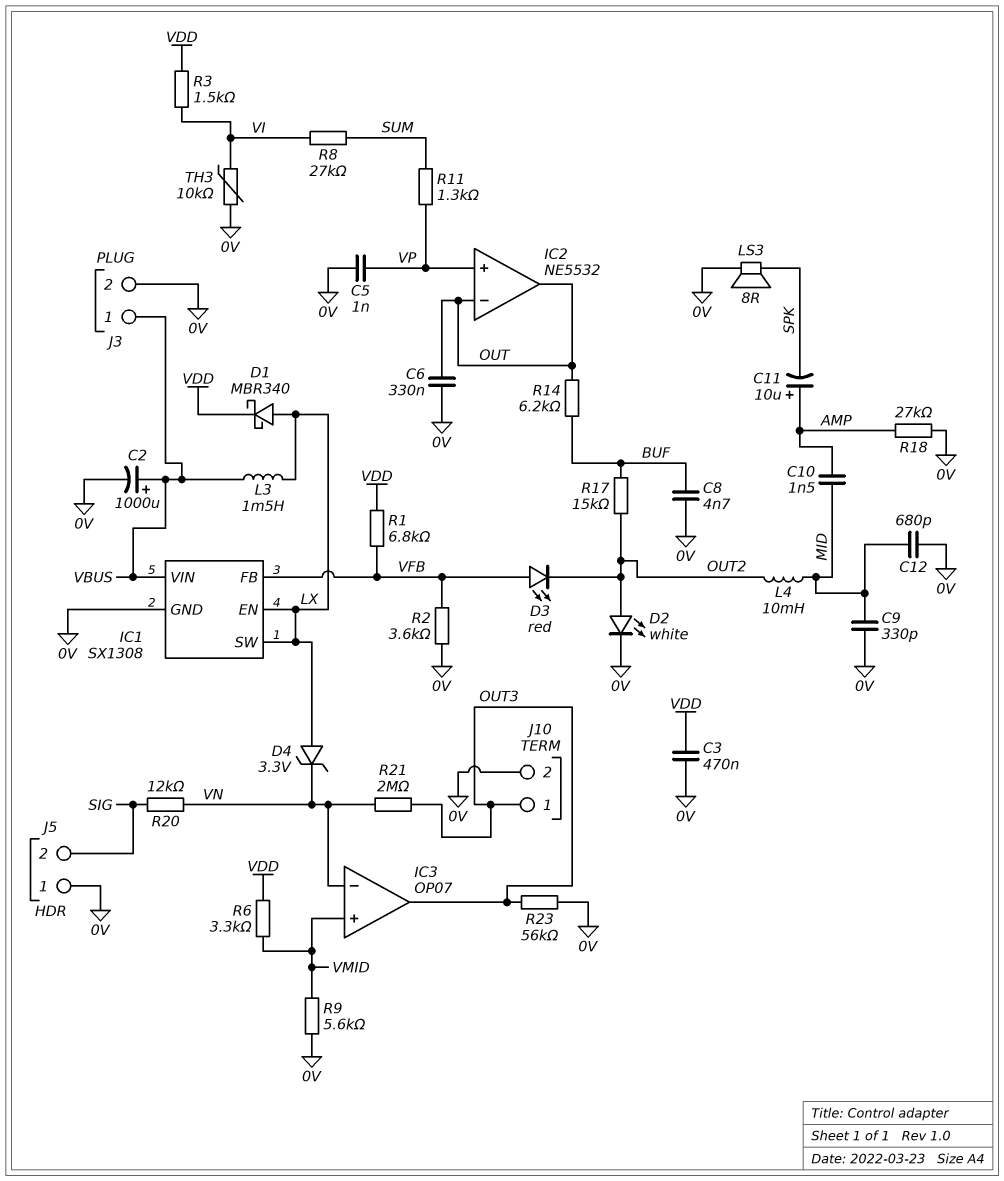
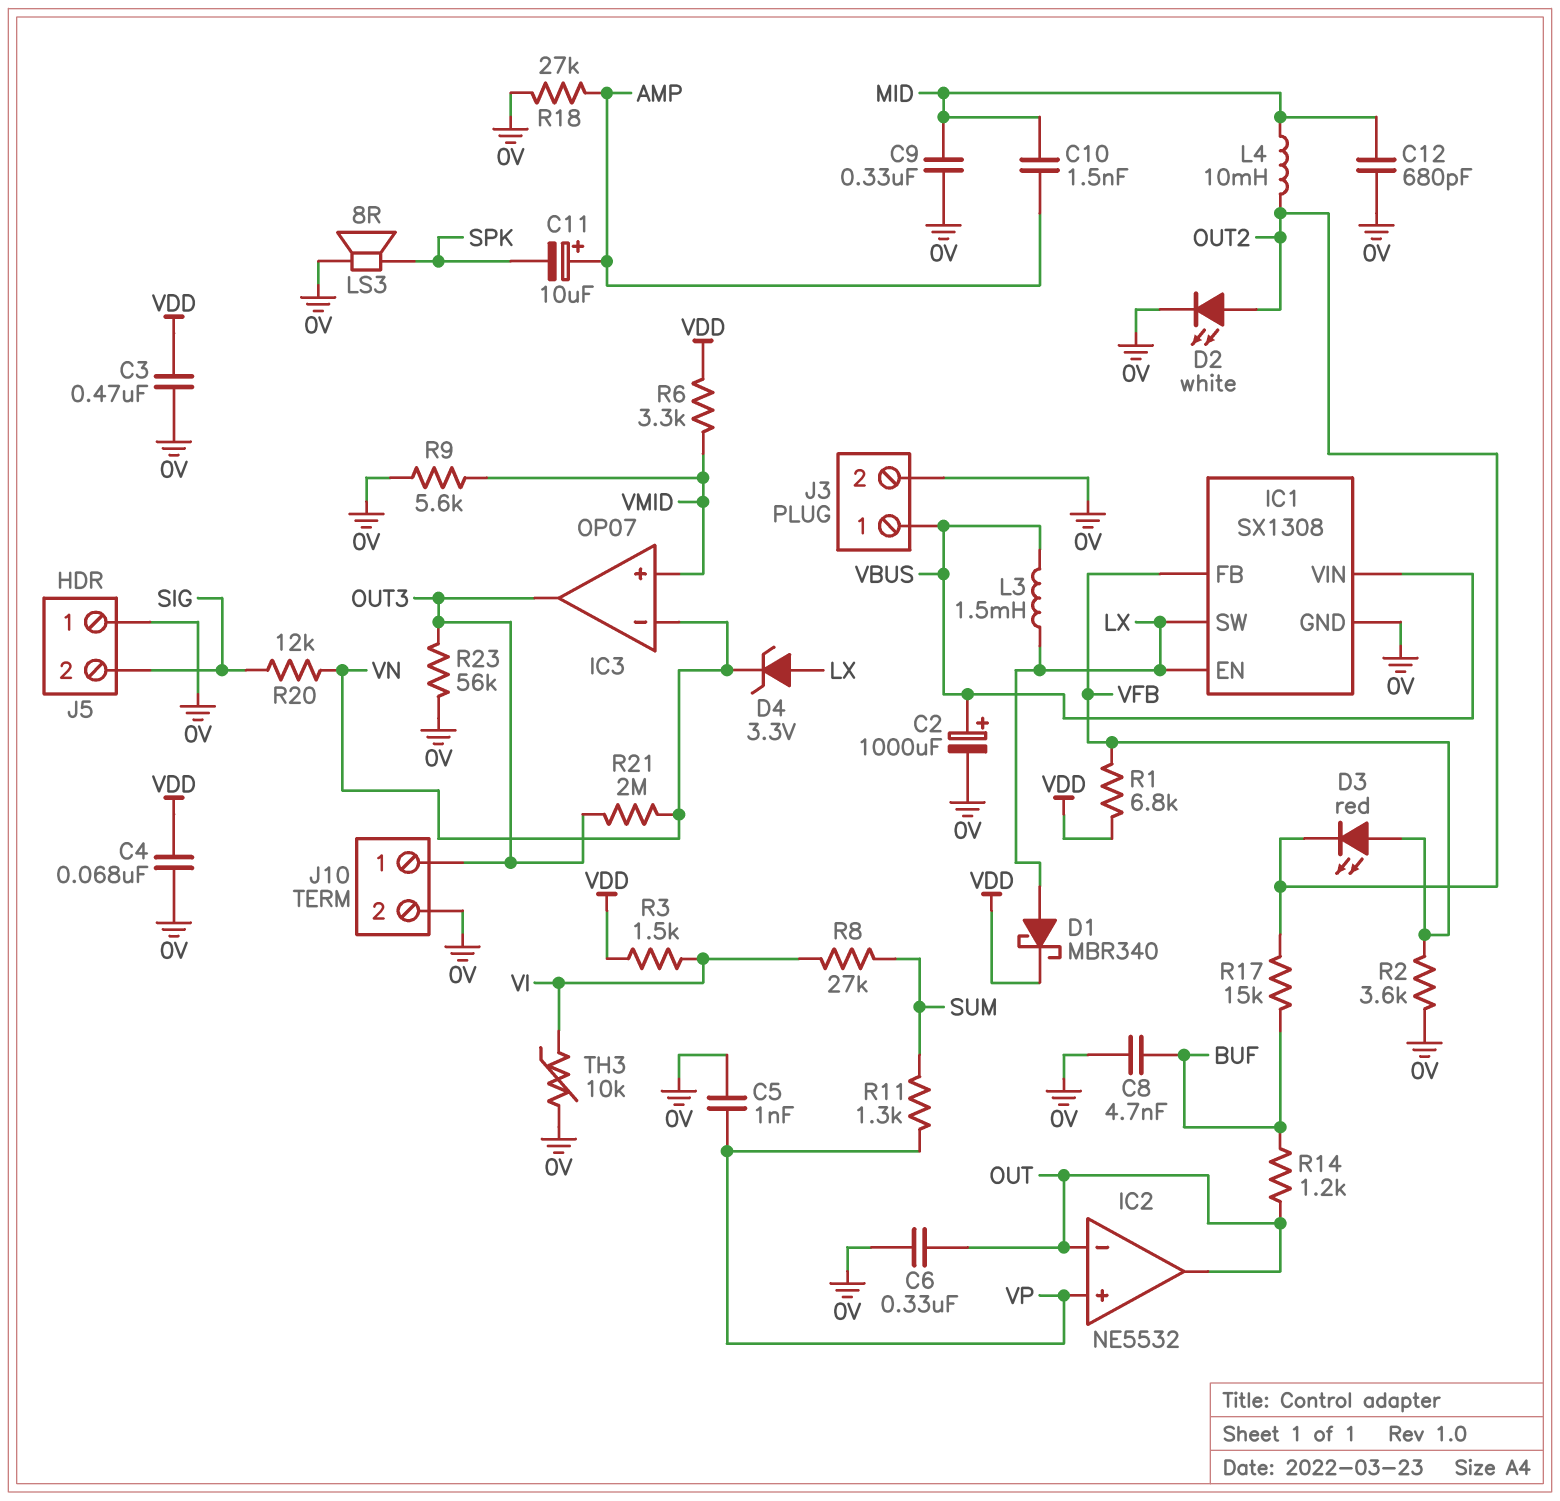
C4: none -> 68nF (0V, VDD)
C9: 330pF (0V, MID) -> 330nF (0V, MID)
R14: 6.2k (BUF, OUT) -> 1.2k (BUF, OUT)

